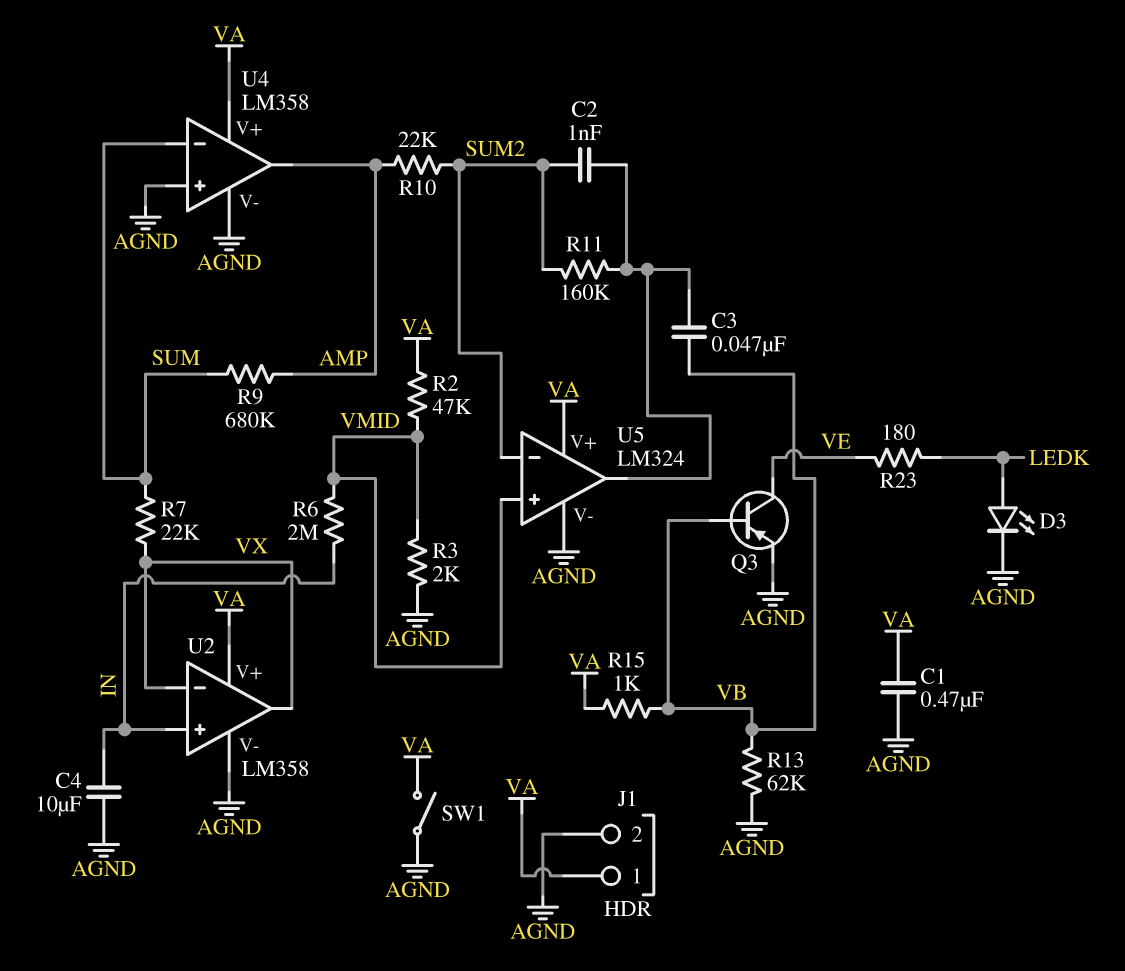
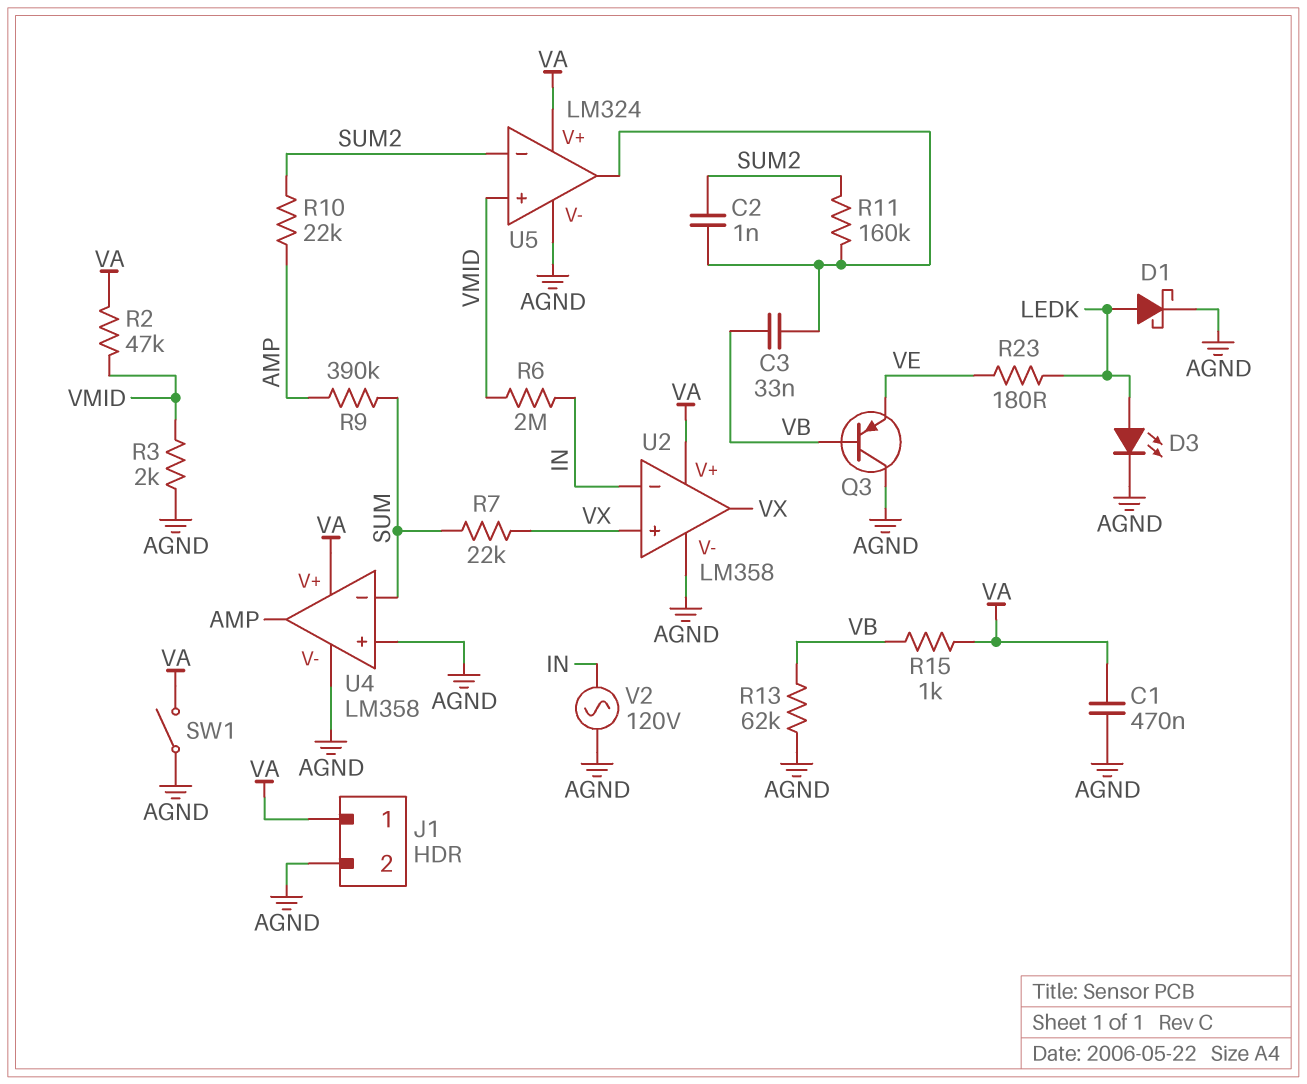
C3: 47nF (U5/out, VB) -> 33nF (U5/out, VB)
C4: 10uF (AGND, IN) -> none
D1: none -> schottky (A LEDK, K AGND)
Q3: PNP (B VB, C VE, E AGND) -> PNP (B VB, C AGND, E VE)
R9: 680k (AMP, SUM) -> 390k (AMP, SUM)
U2 pin in+: IN -> VX
U2 pin in-: VX -> IN
V2: none -> AC 120V (AGND, IN)

